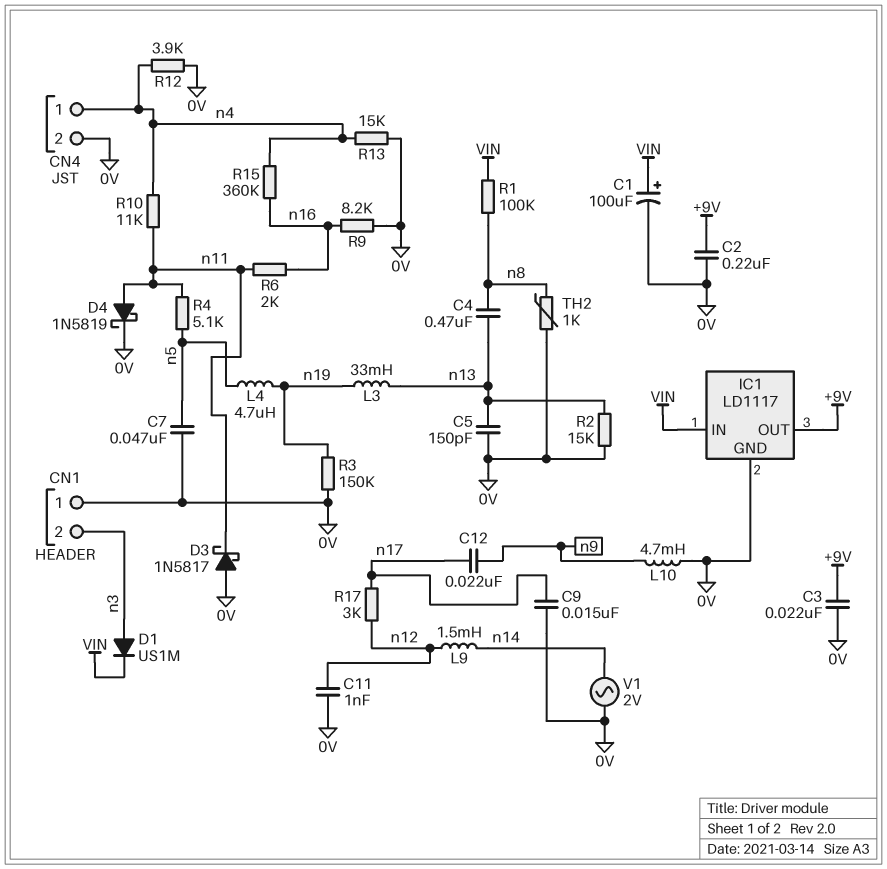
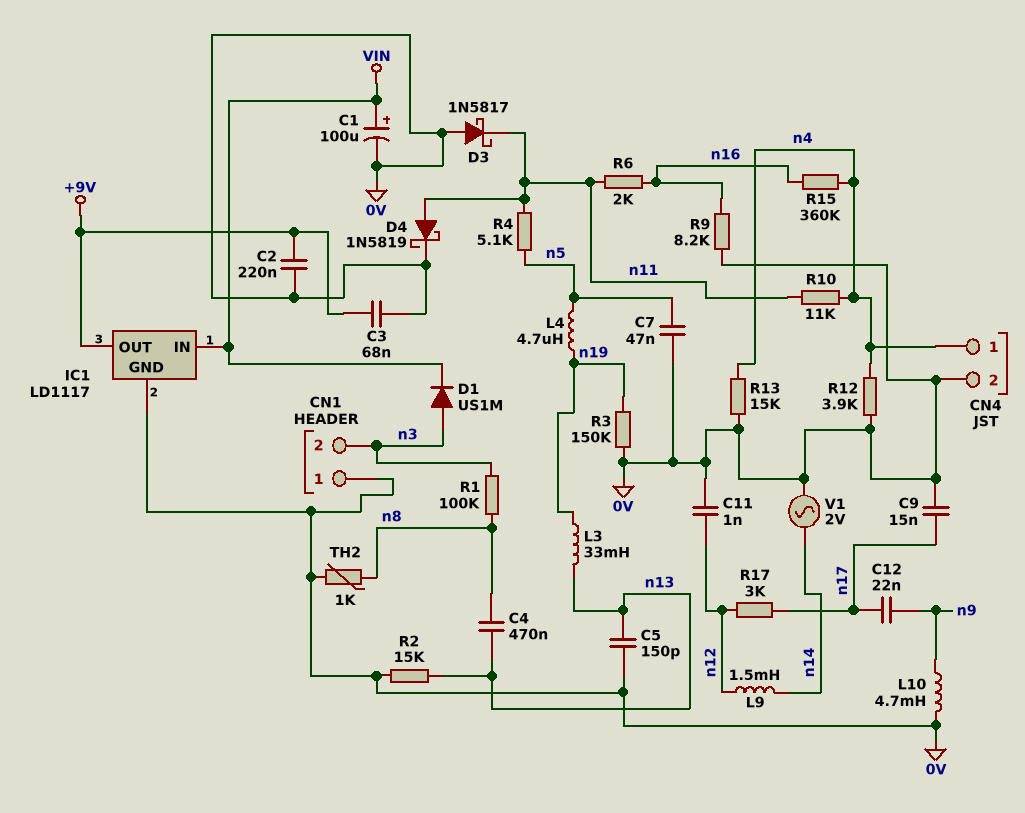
C3: 22nF (+9V, 0V) -> 68nF (+9V, 0V)
R1: 100k (VIN, n8) -> 100k (n3, n8)

